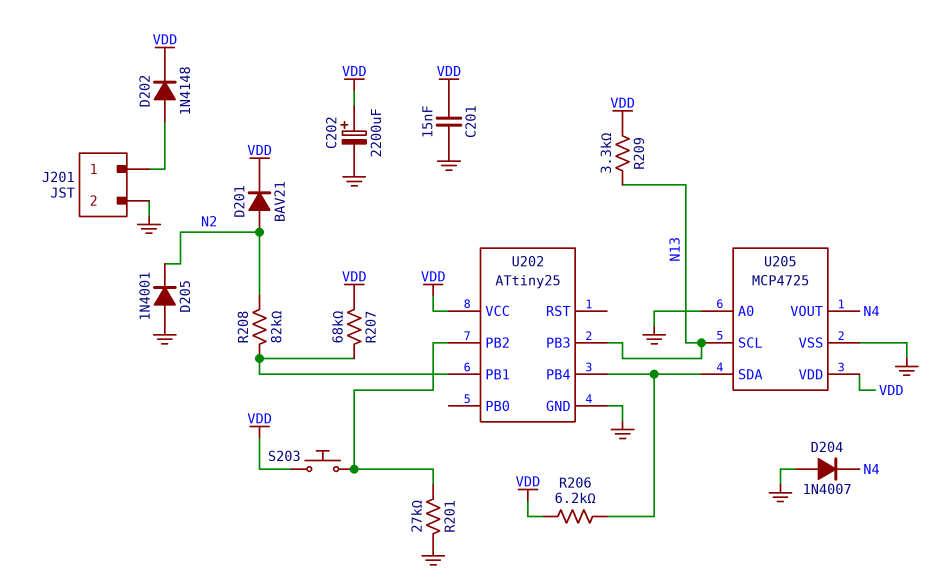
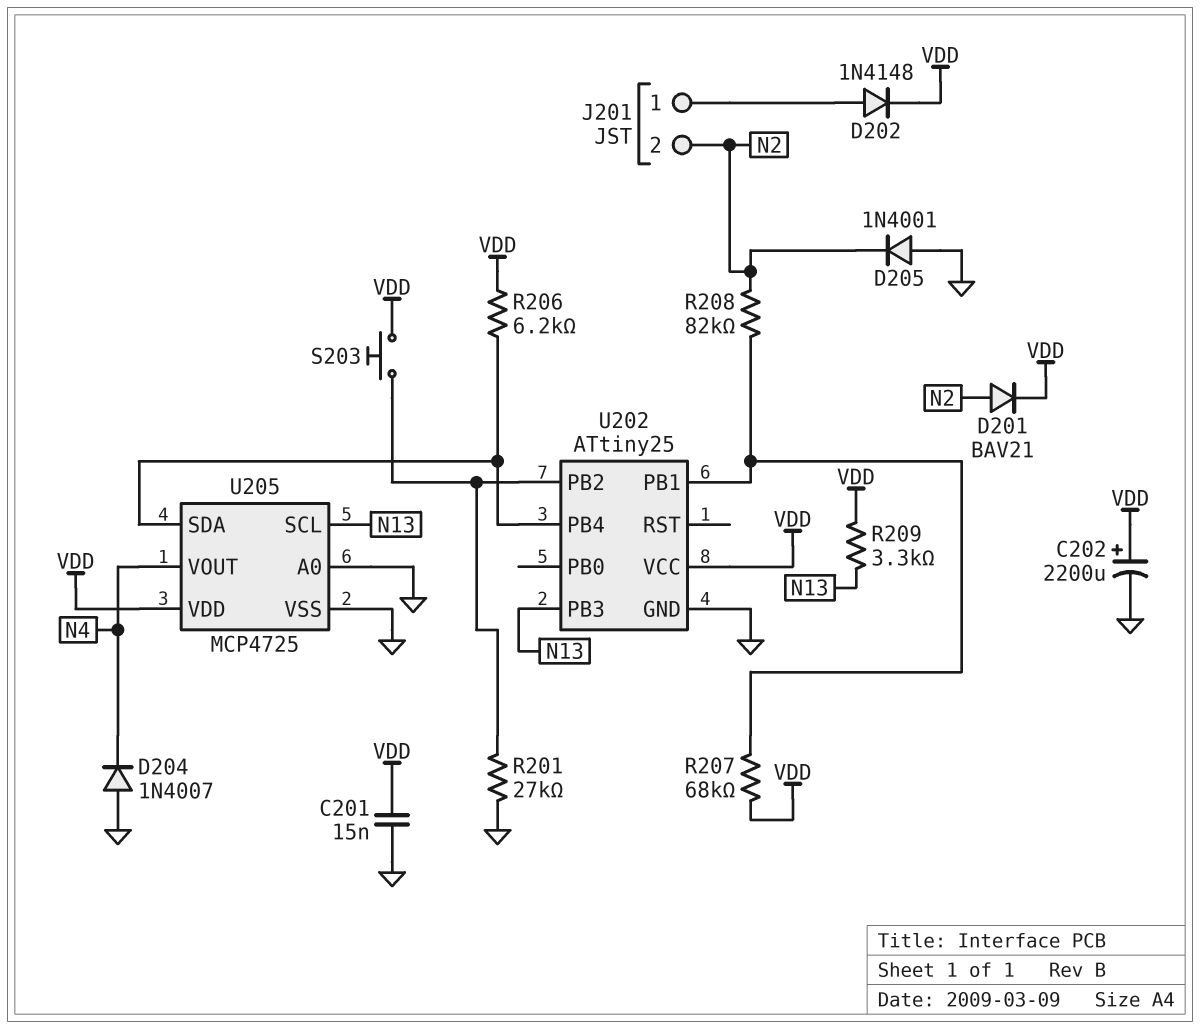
J201 pin 2: GND -> N2

